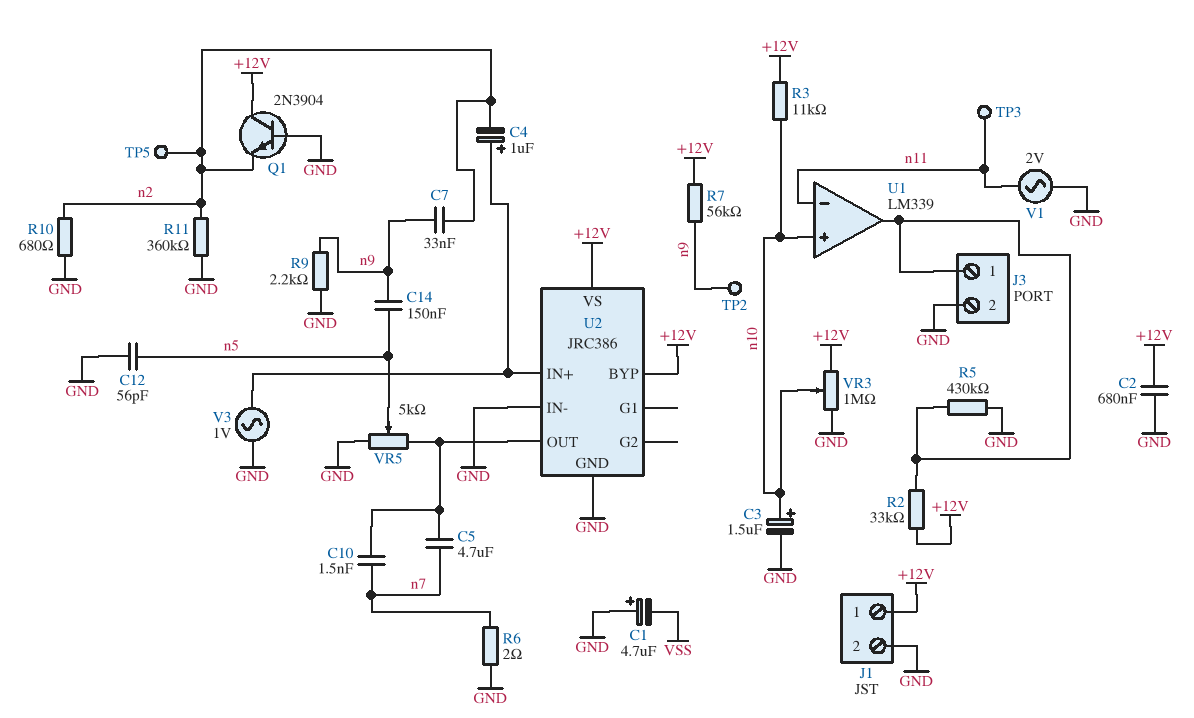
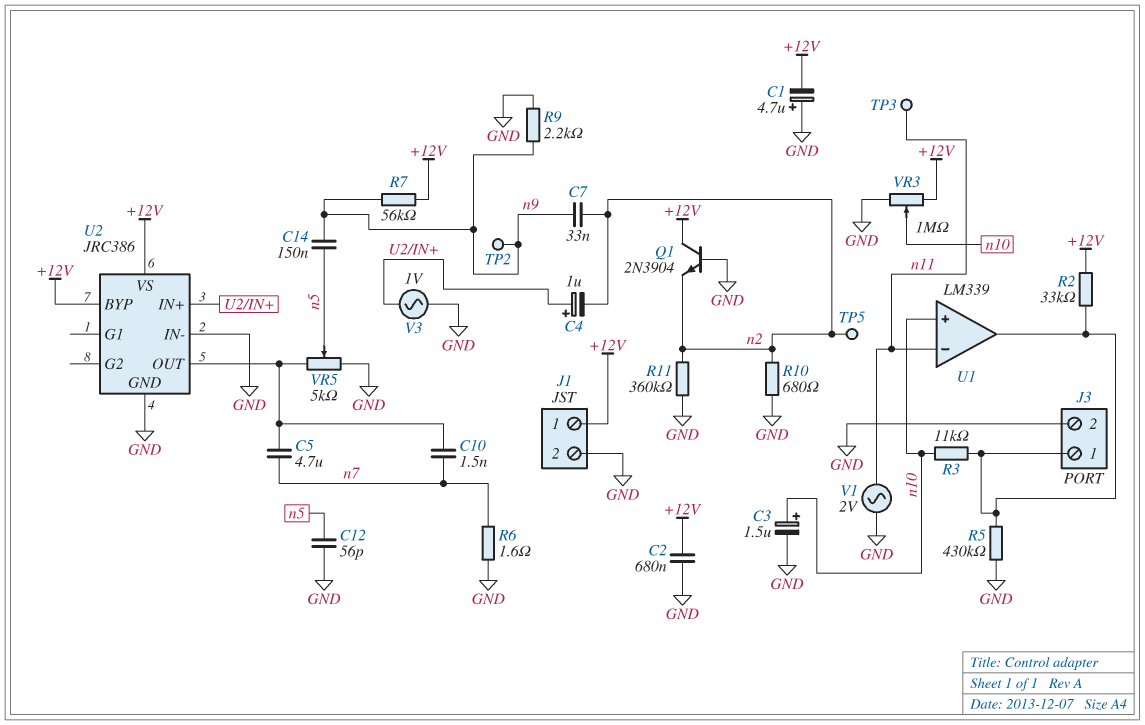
C1: 4.7uF (plus GND, minus VSS) -> 4.7uF (plus GND, minus +12V)
R3: 11k (+12V, n10) -> 11k (J3/1, n10)
R6: 2 (GND, n7) -> 1.6 (GND, n7)

